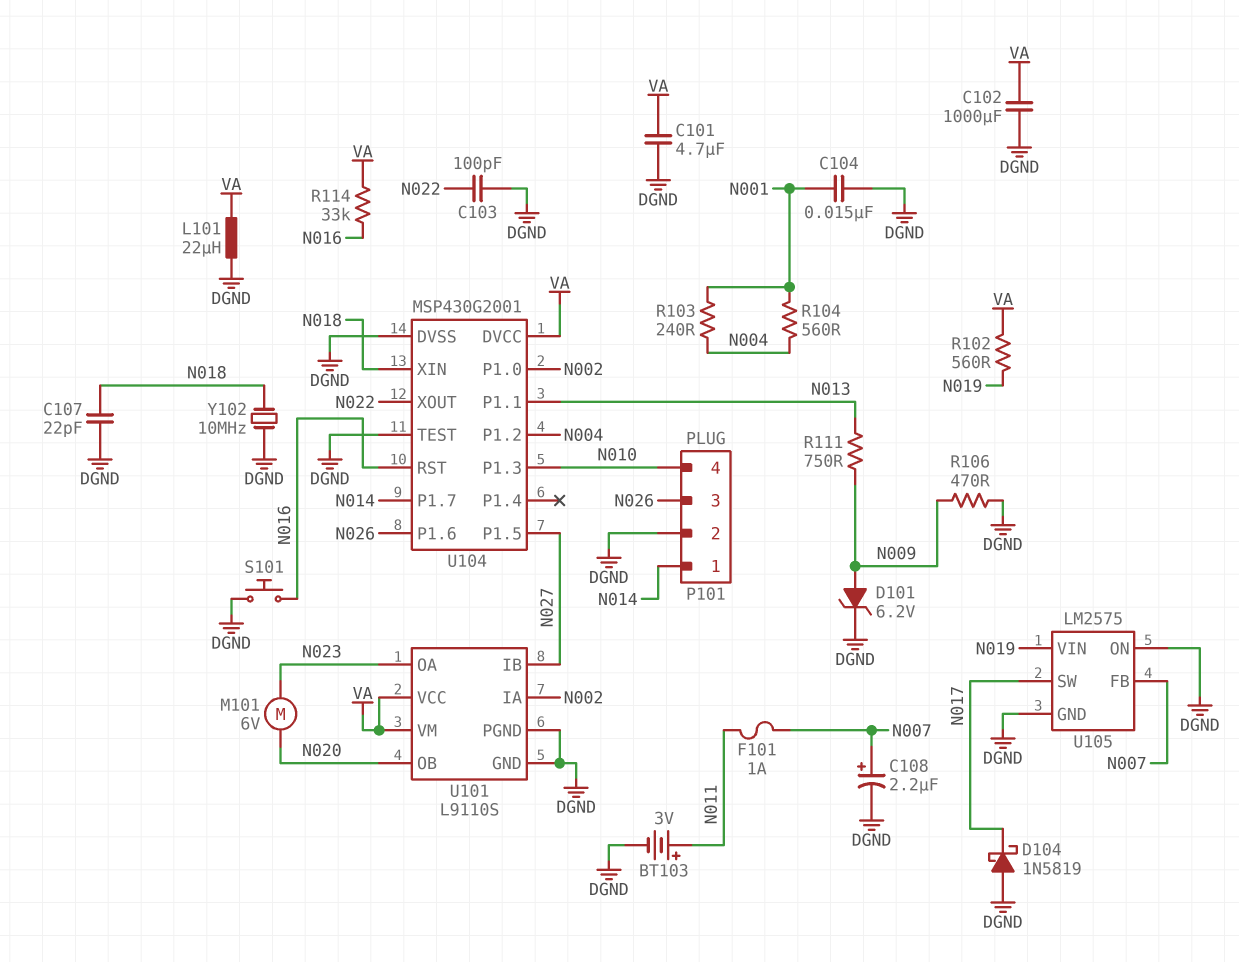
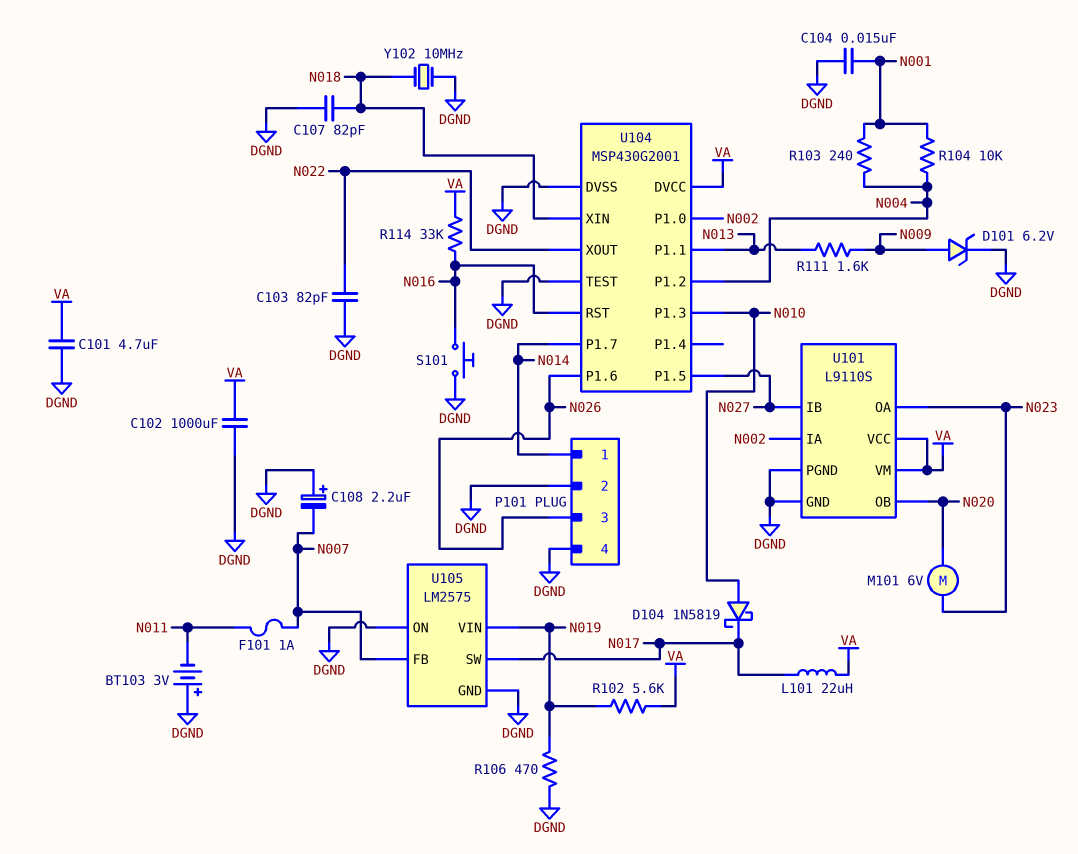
BT103: 3V (plus N011, minus DGND) -> 3V (plus DGND, minus N011)
C103: 100pF (DGND, N022) -> 82pF (DGND, N022)
C107: 22pF (DGND, N018) -> 82pF (DGND, N018)
C108: 2.2uF (plus N007, minus DGND) -> 2.2uF (plus DGND, minus N007)
D104: schottky 1N5819 (A DGND, K N017) -> schottky 1N5819 (A N010, K N017)
L101: 22uH (DGND, VA) -> 22uH (N017, VA)
P101 pin 4: N010 -> DGND
R102: 560 (N019, VA) -> 5.6k (N019, VA)
R104: 560 (N001, N004) -> 10k (N001, N004)
R106: 470 (DGND, N009) -> 470 (DGND, N019)
R111: 750 (N009, N013) -> 1.6k (N009, N013)

